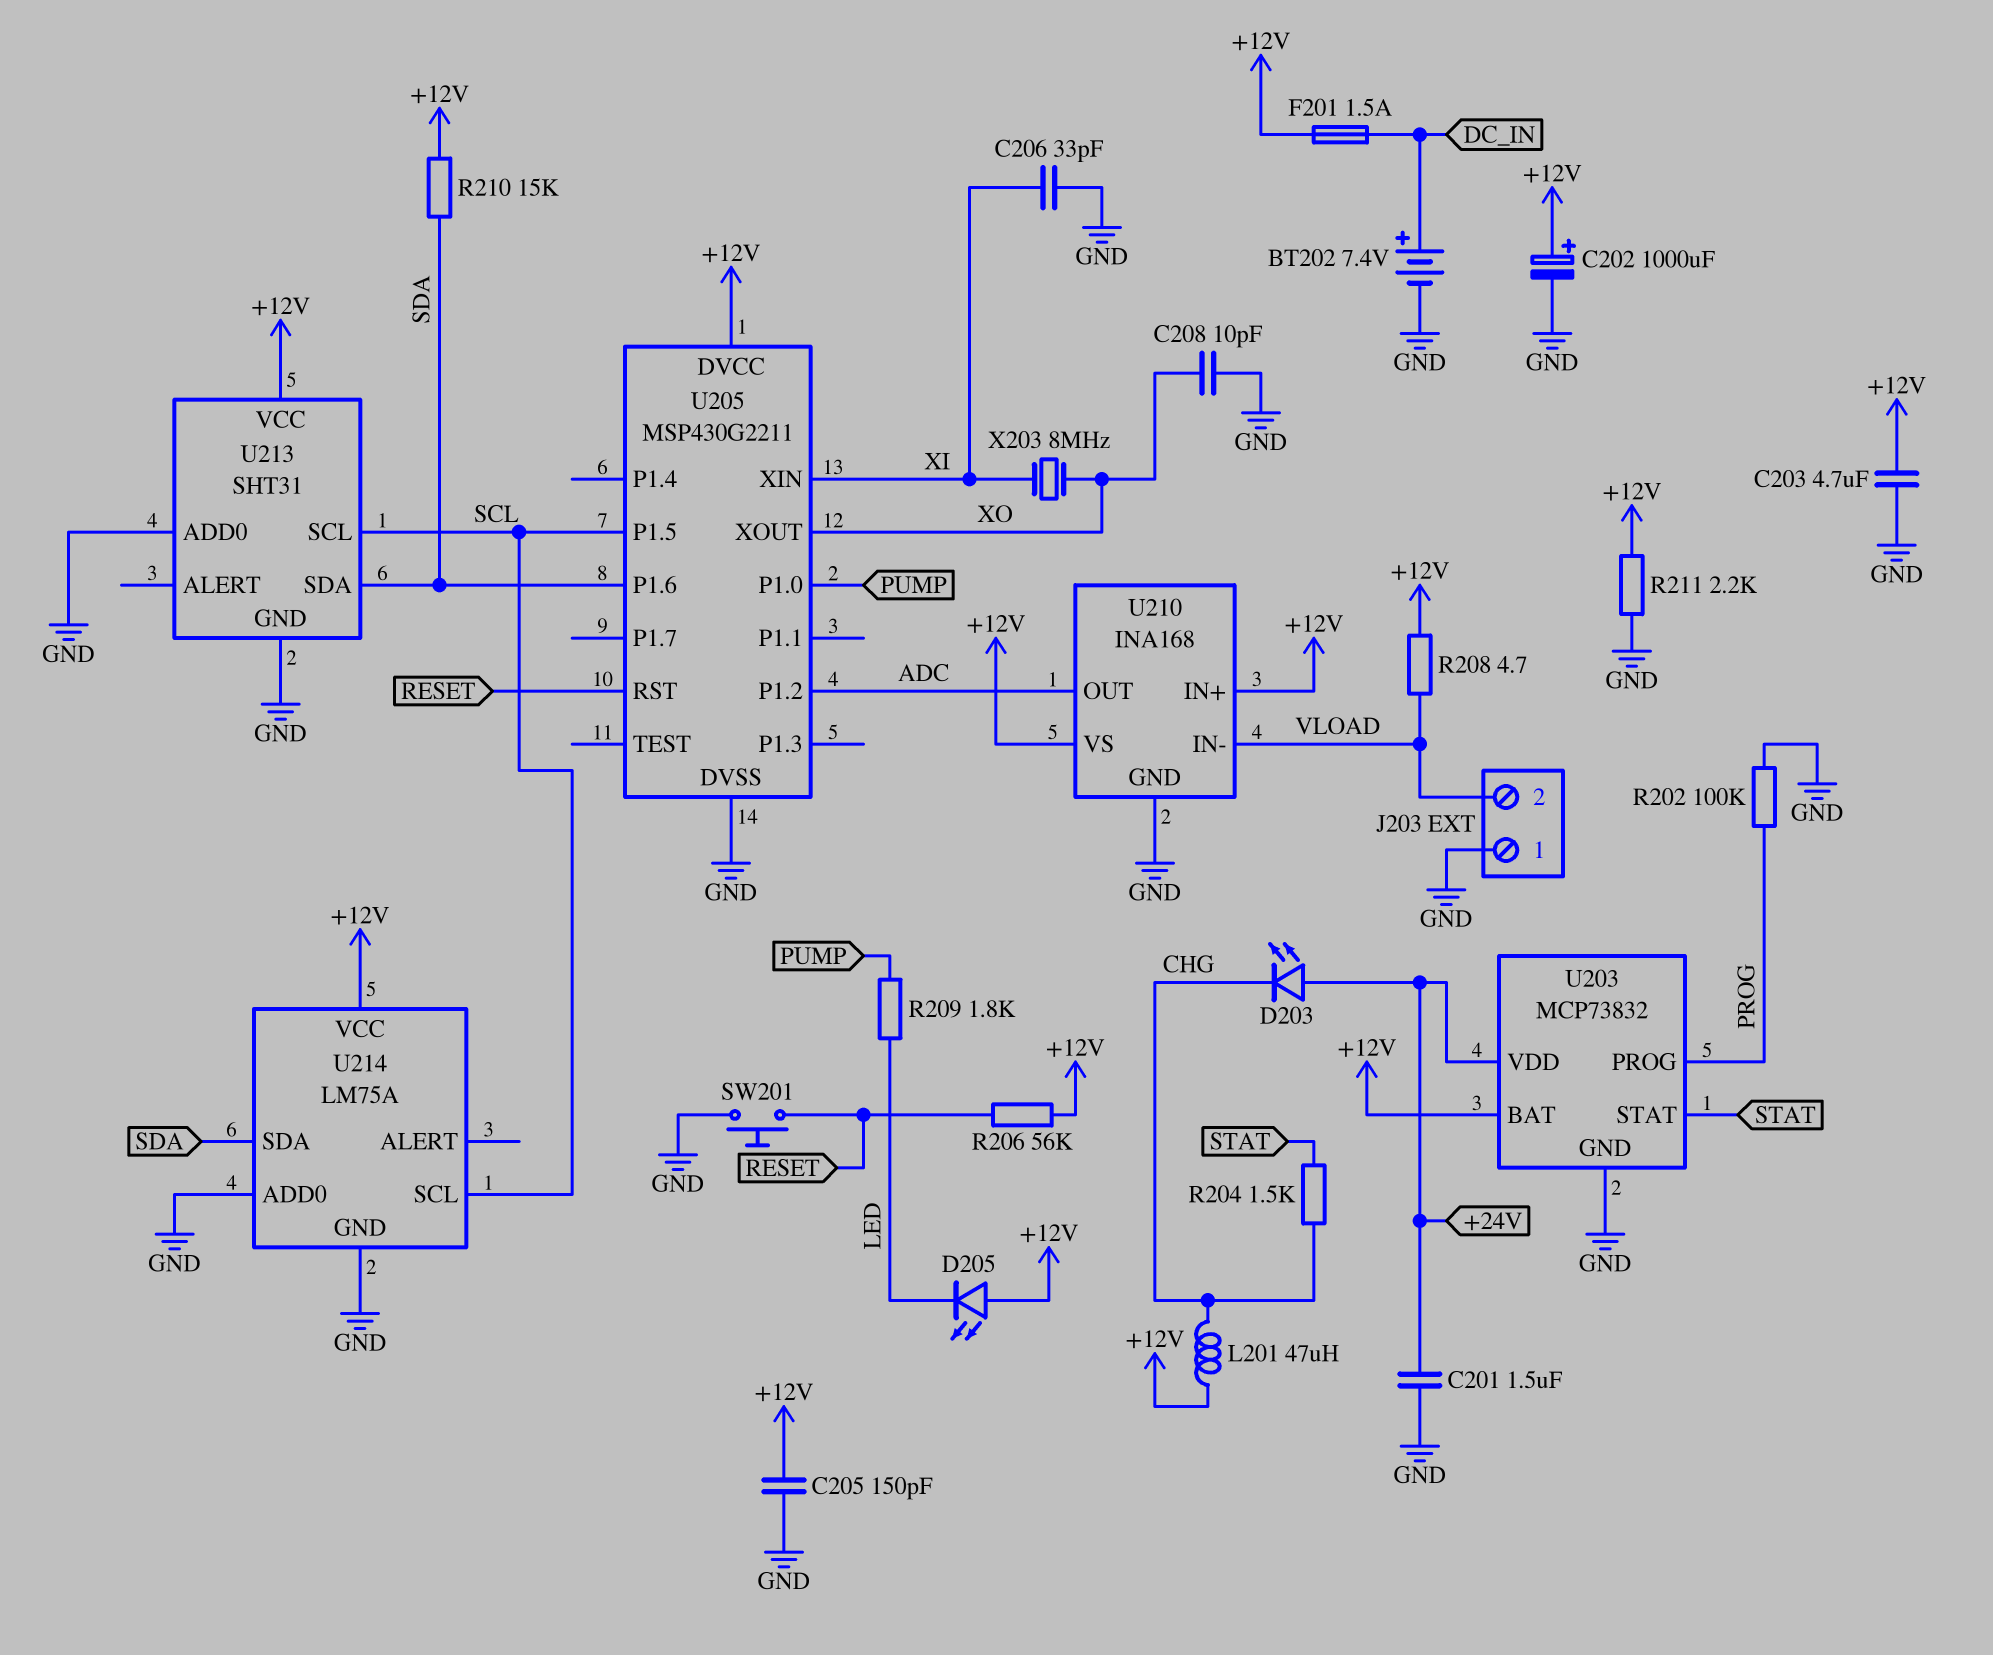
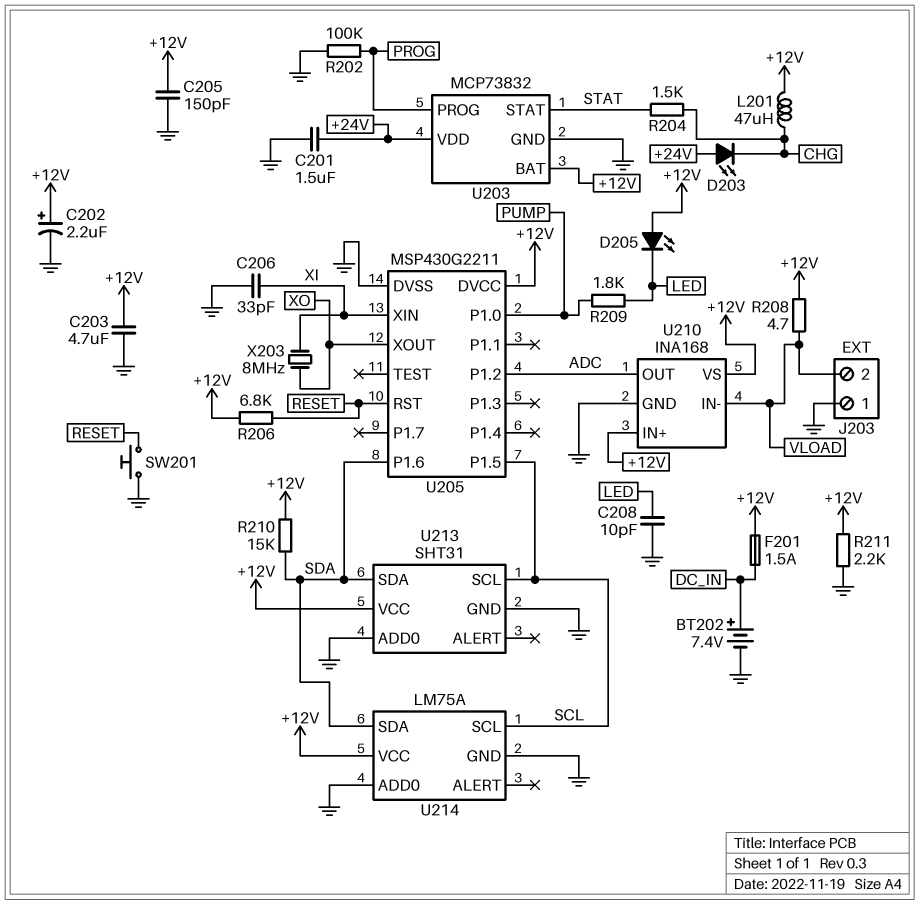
C202: 1000uF (plus +12V, minus GND) -> 2.2uF (plus +12V, minus GND)
C208: 10pF (GND, XO) -> 10pF (GND, LED)
R206: 56k (+12V, RESET) -> 6.8k (+12V, RESET)

